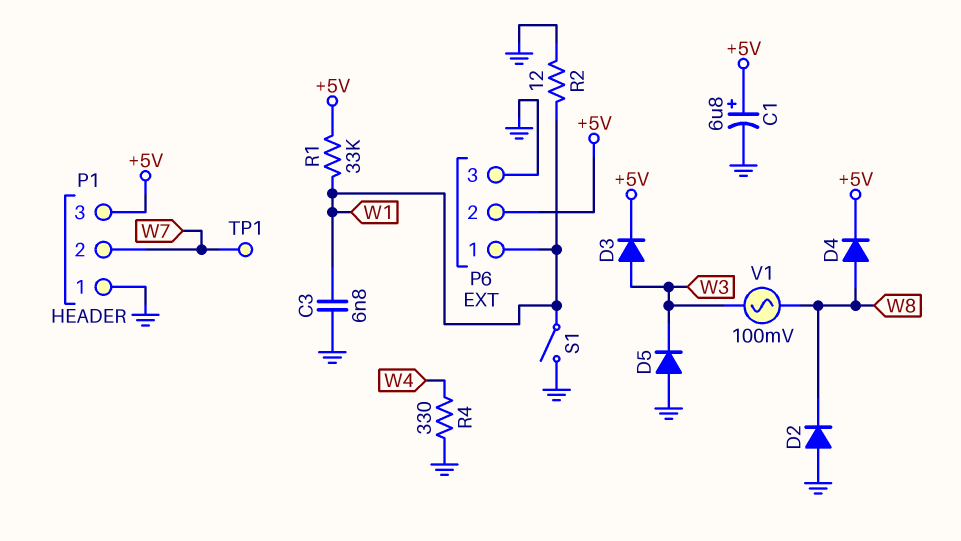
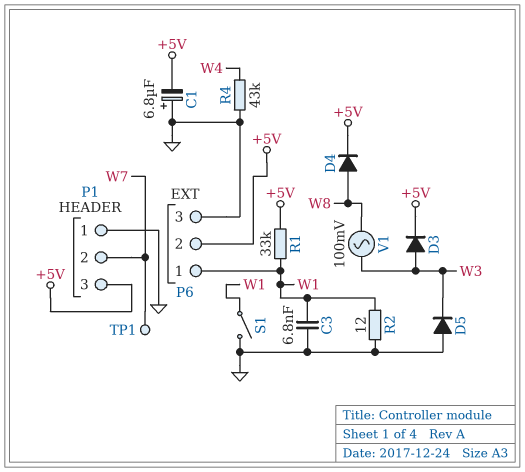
C1: 6.8uF (plus +5V, minus GND) -> 6.8uF (plus GND, minus +5V)
D2: diode (A GND, K W8) -> none
R4: 330 (GND, W4) -> 43k (GND, W4)

